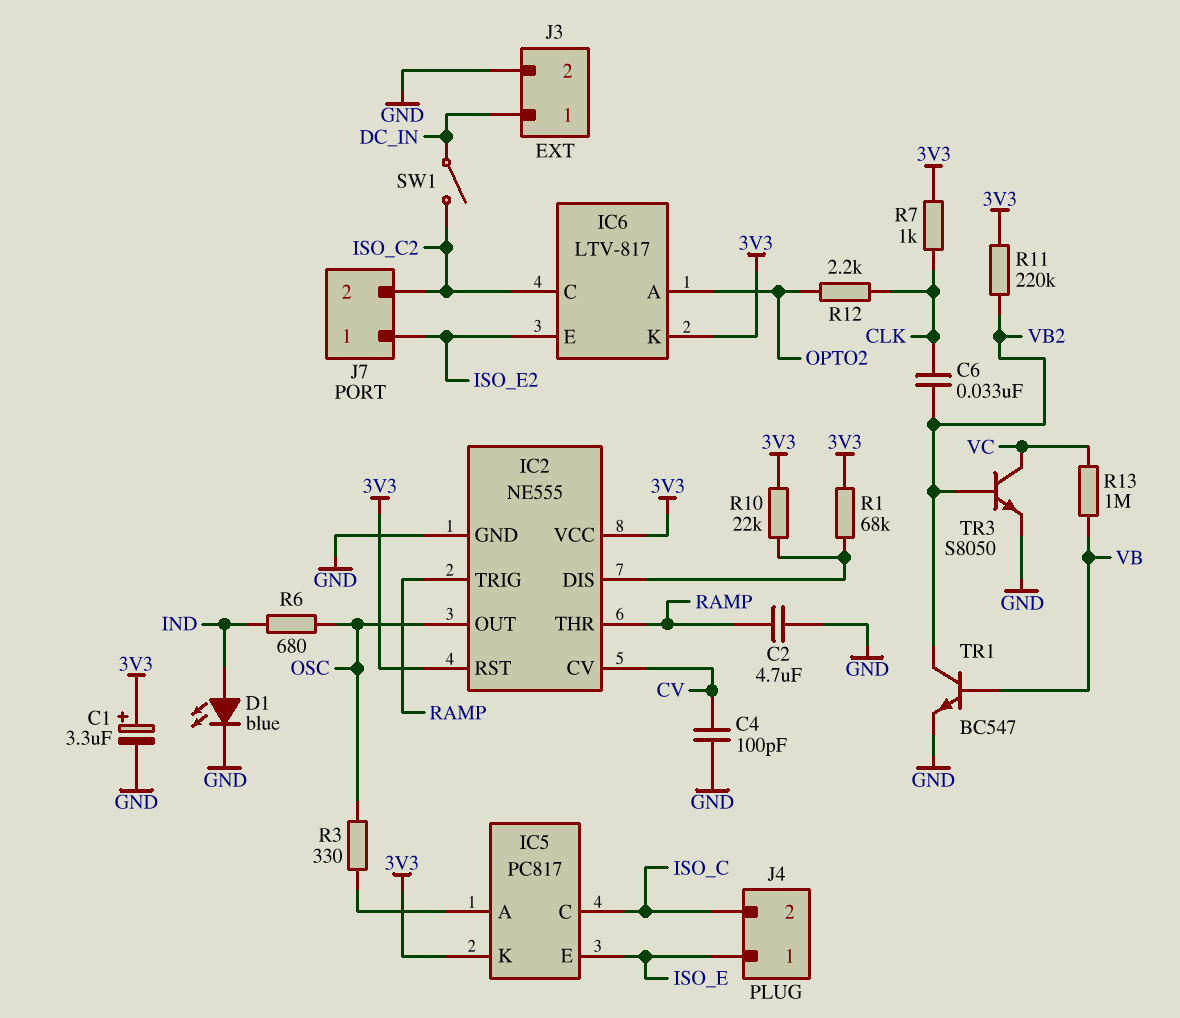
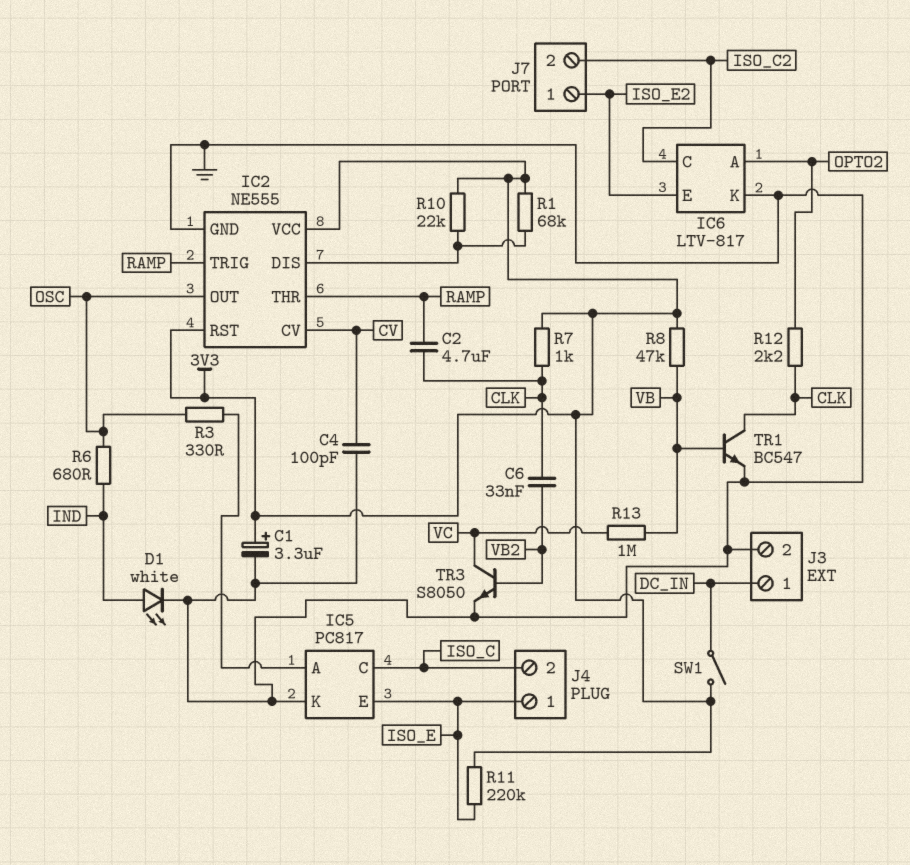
C2: 4.7uF (GND, RAMP) -> 4.7uF (CLK, RAMP)
D1: LED blue (A IND, K GND) -> LED white (A IND, K GND)
IC5 pin K: 3V3 -> GND
IC6 pin K: 3V3 -> GND
R8: none -> 47k (3V3, VB)
R11: 220k (3V3, VB2) -> 220k (3V3, ISO_E)
SW1: switch (DC_IN, ISO_C2) -> switch (3V3, DC_IN)
TR1: NPN BC547 (B VB, C VB2, E GND) -> NPN BC547 (B VB, C CLK, E GND)

